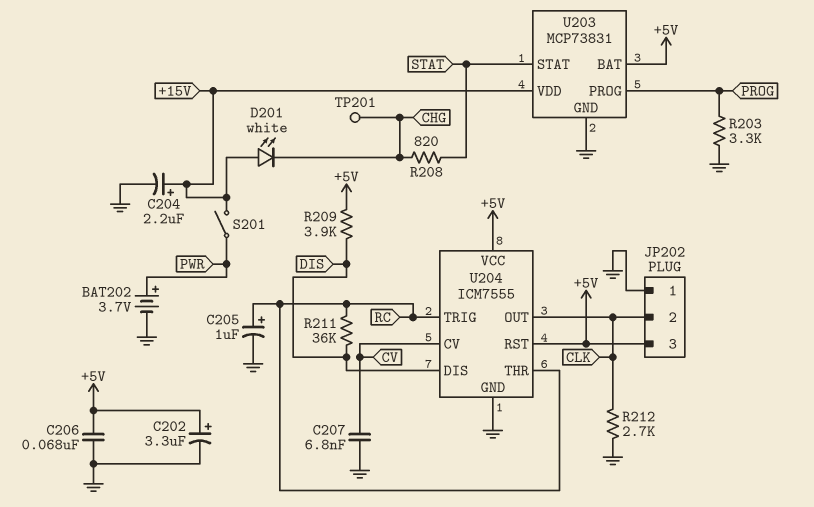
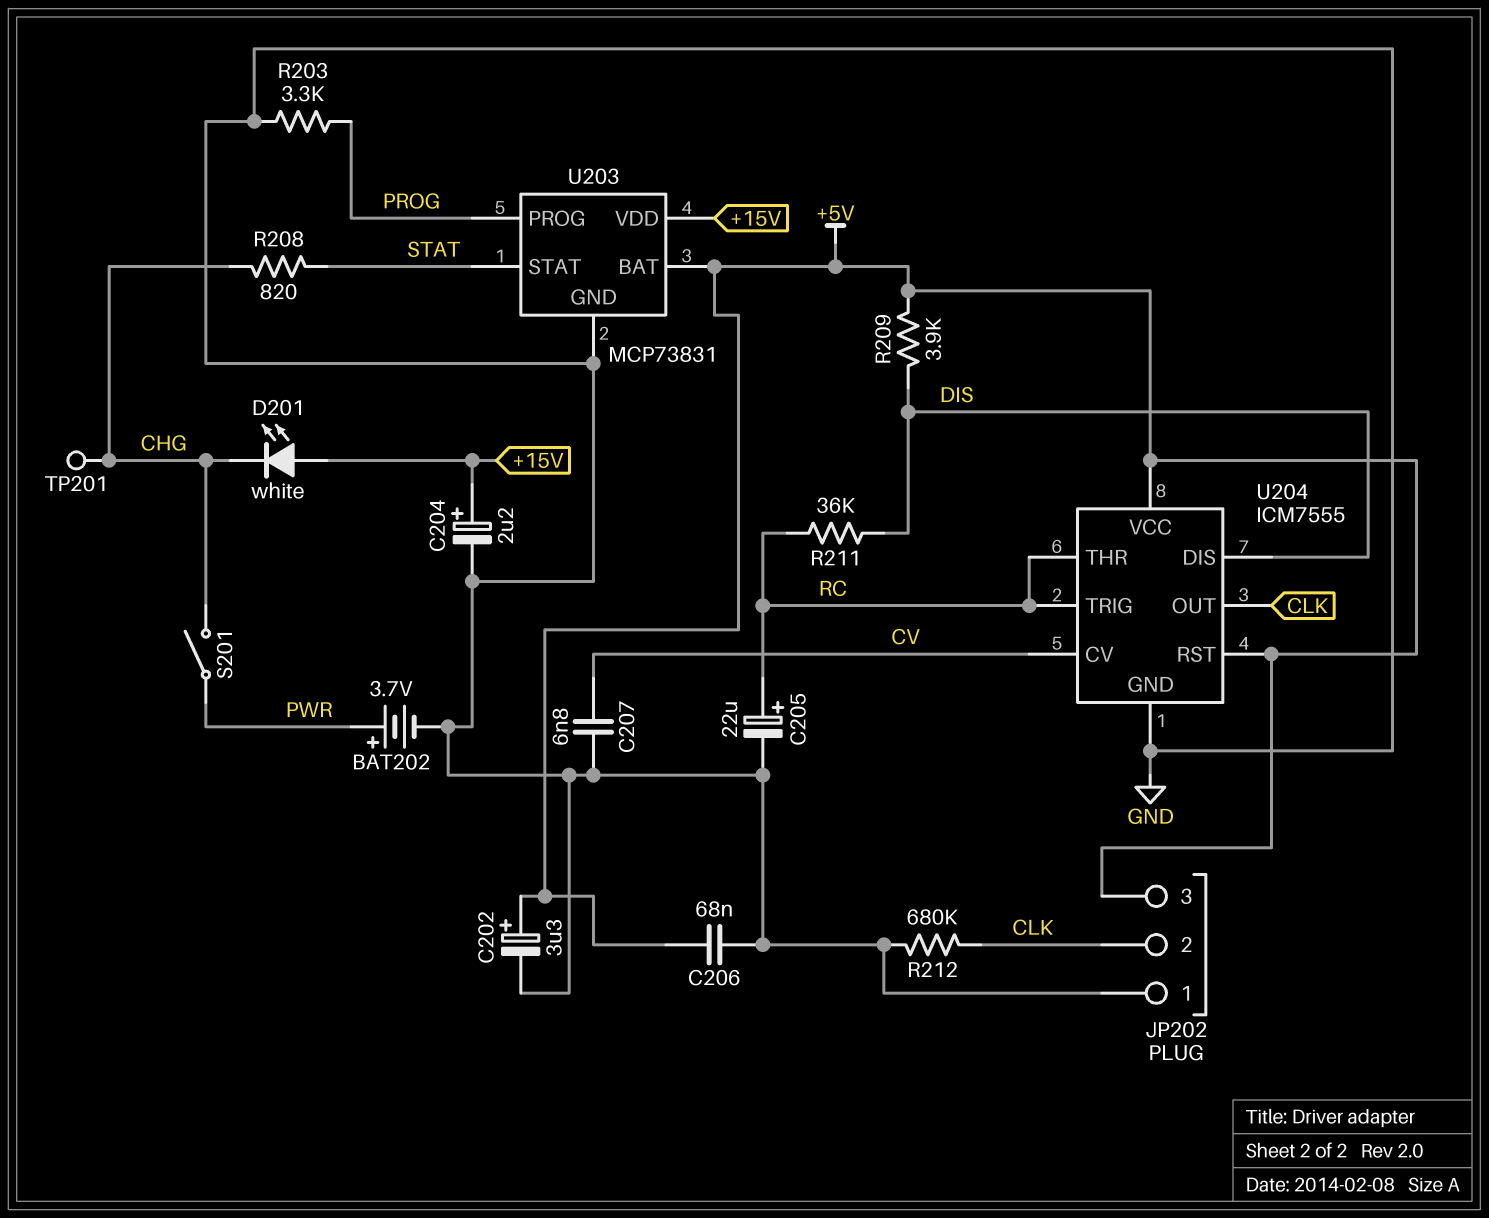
C205: 1uF (plus RC, minus GND) -> 22uF (plus RC, minus GND)
R212: 2.7k (CLK, GND) -> 680k (CLK, GND)
S201: switch (+15V, PWR) -> switch (CHG, PWR)

